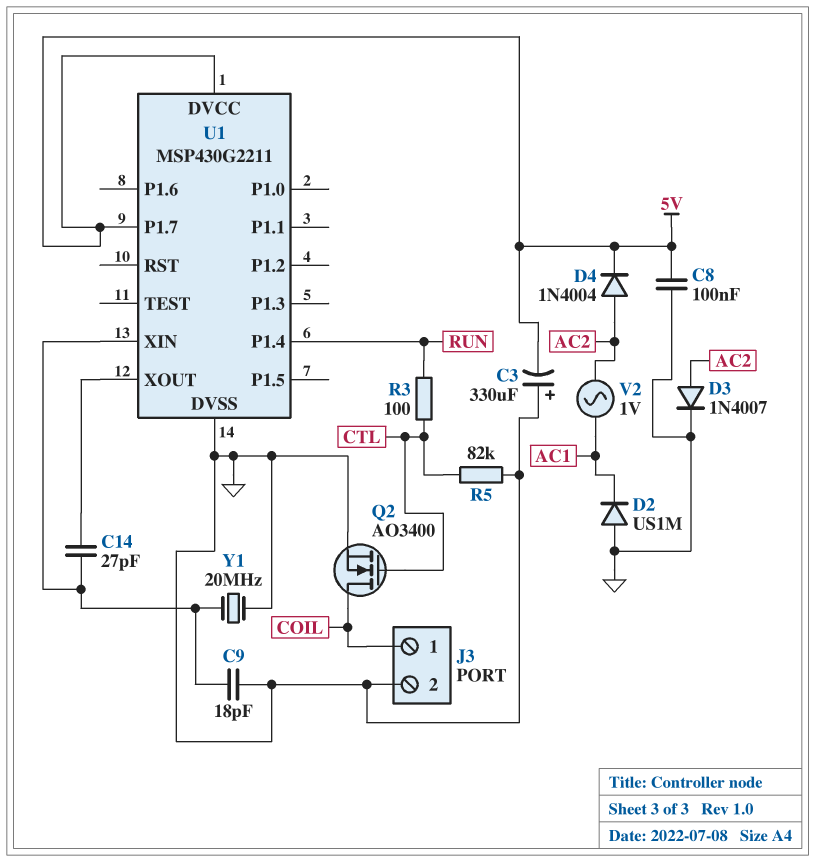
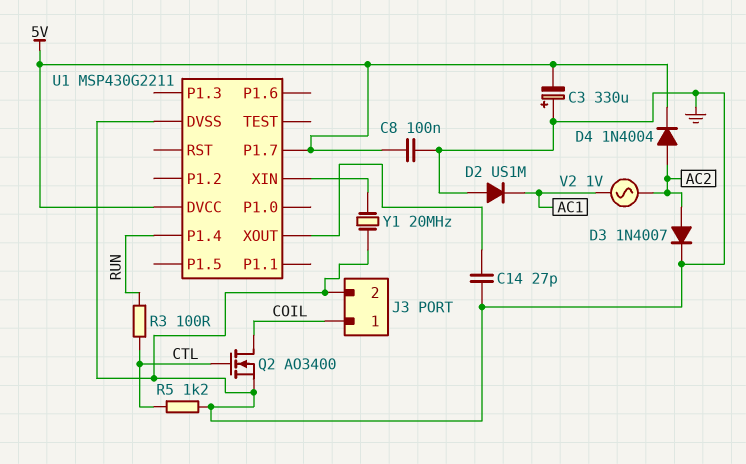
C9: 18pF (GND, U1/XIN) -> none
C14: 27pF (U1/XIN, U1/XOUT) -> 27pF (GND, U1/XOUT)
R5: 82k (CTL, GND) -> 1.2k (CTL, GND)

